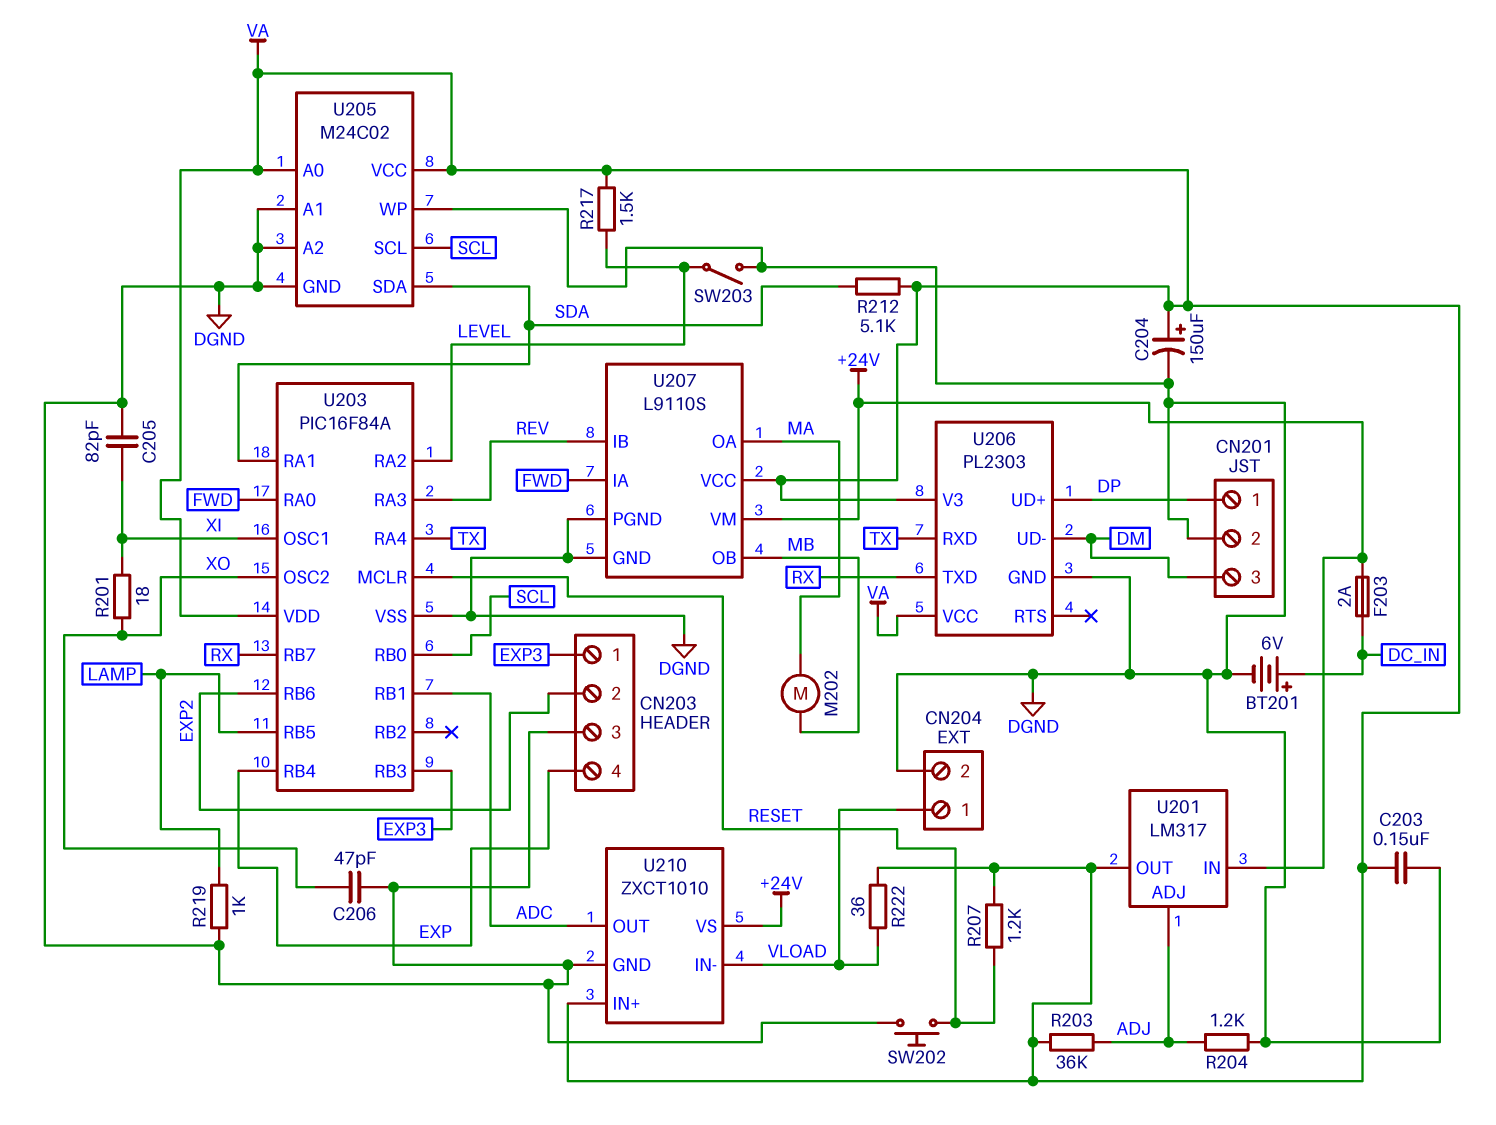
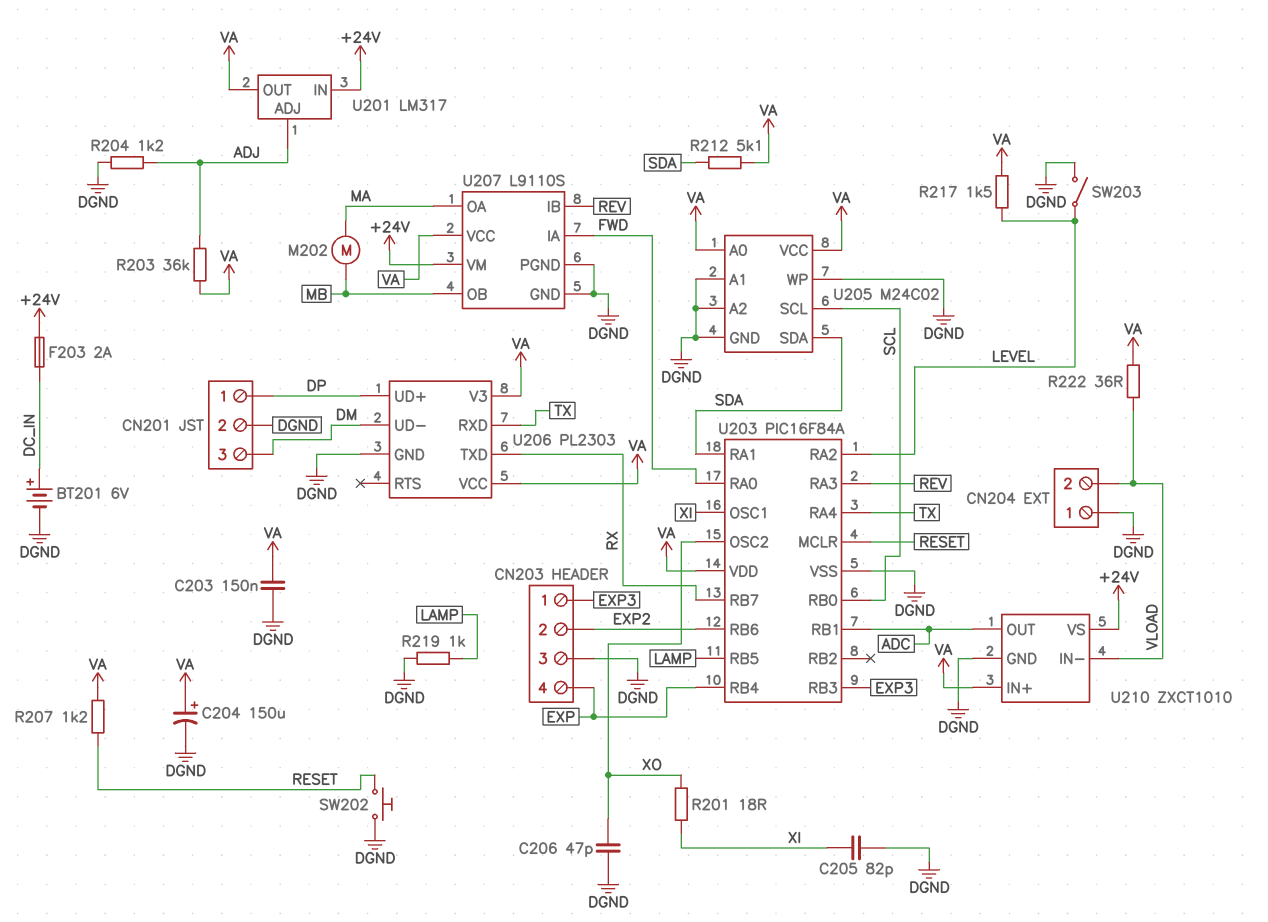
CN204 pin 1: VLOAD -> DGND
CN204 pin 2: DGND -> VLOAD

